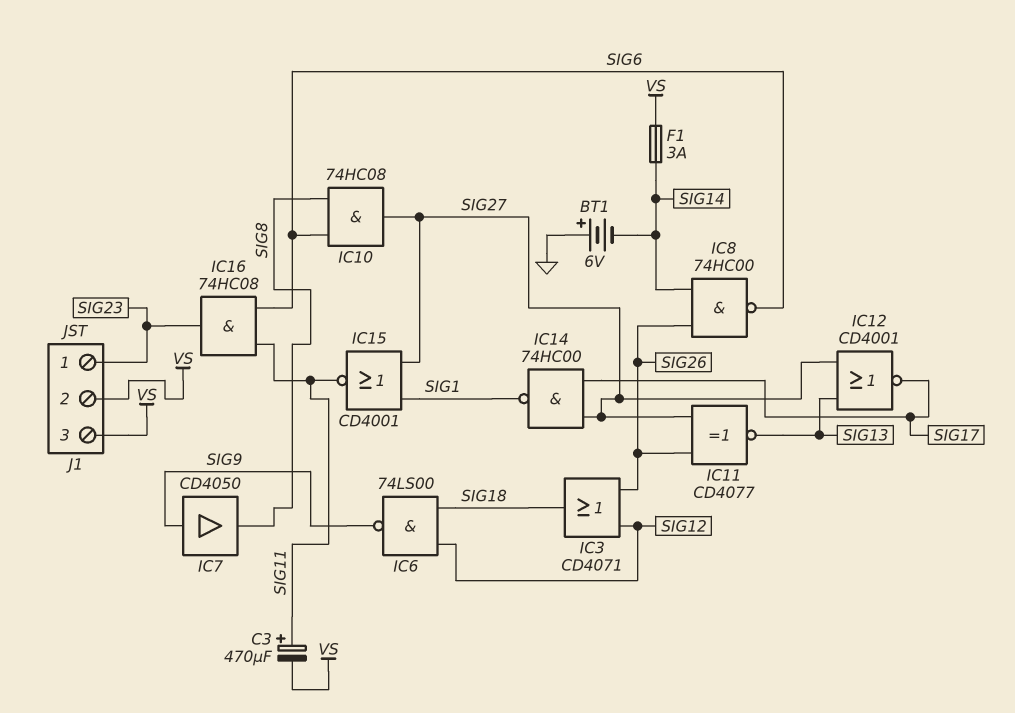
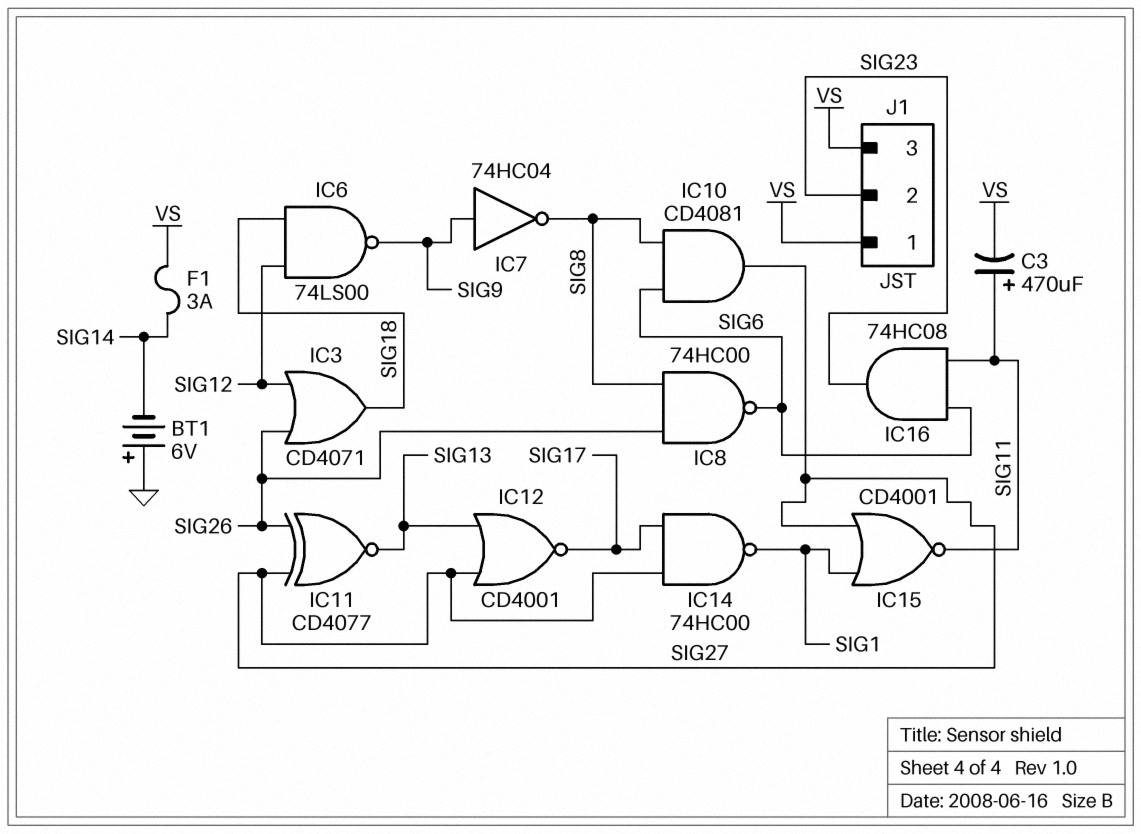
IC7: buffer CD4050 (in SIG9, out SIG8) -> NOT 74HC04 (in SIG9, out SIG8)
IC8: NAND 74HC00 (in SIG14, in SIG26, out SIG6) -> NAND 74HC00 (in SIG8, in SIG26, out SIG6)
IC10: AND 74HC08 (in SIG6, in SIG8, out SIG27) -> AND CD4081 (in SIG6, in SIG8, out SIG27)
J1 pin 1: SIG23 -> VS
J1 pin 2: VS -> SIG23

